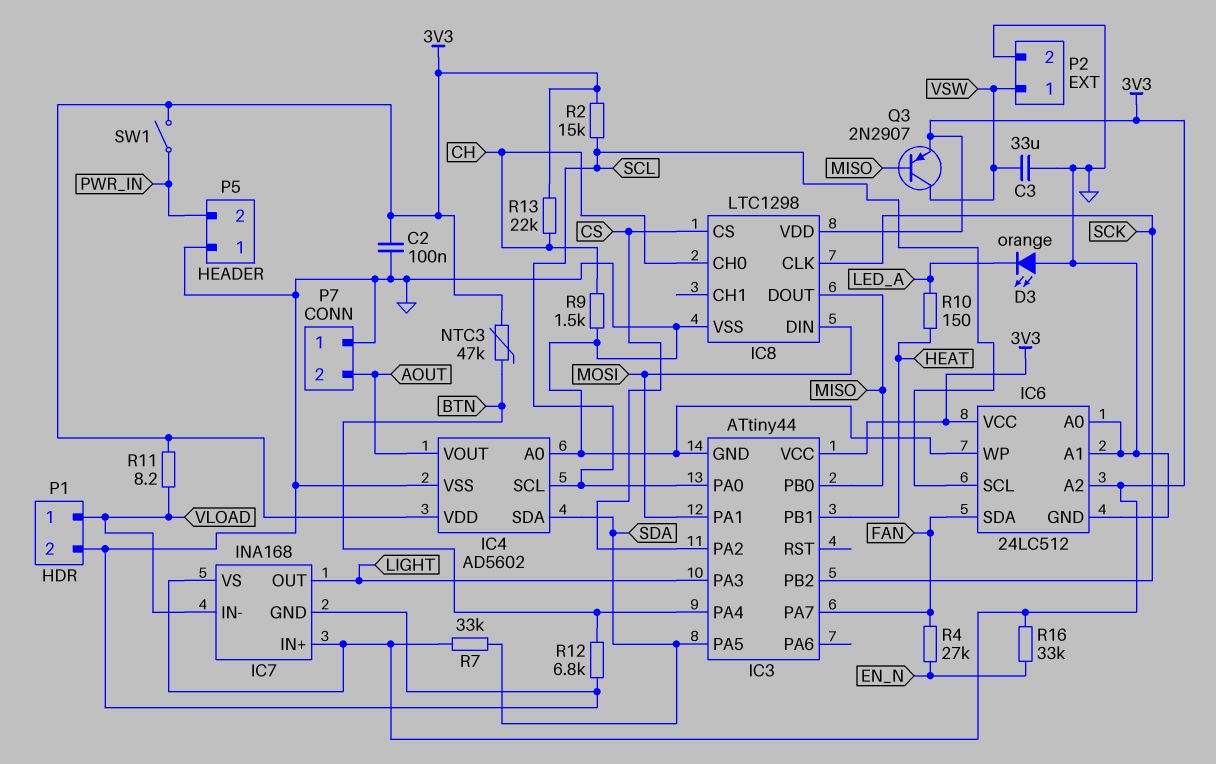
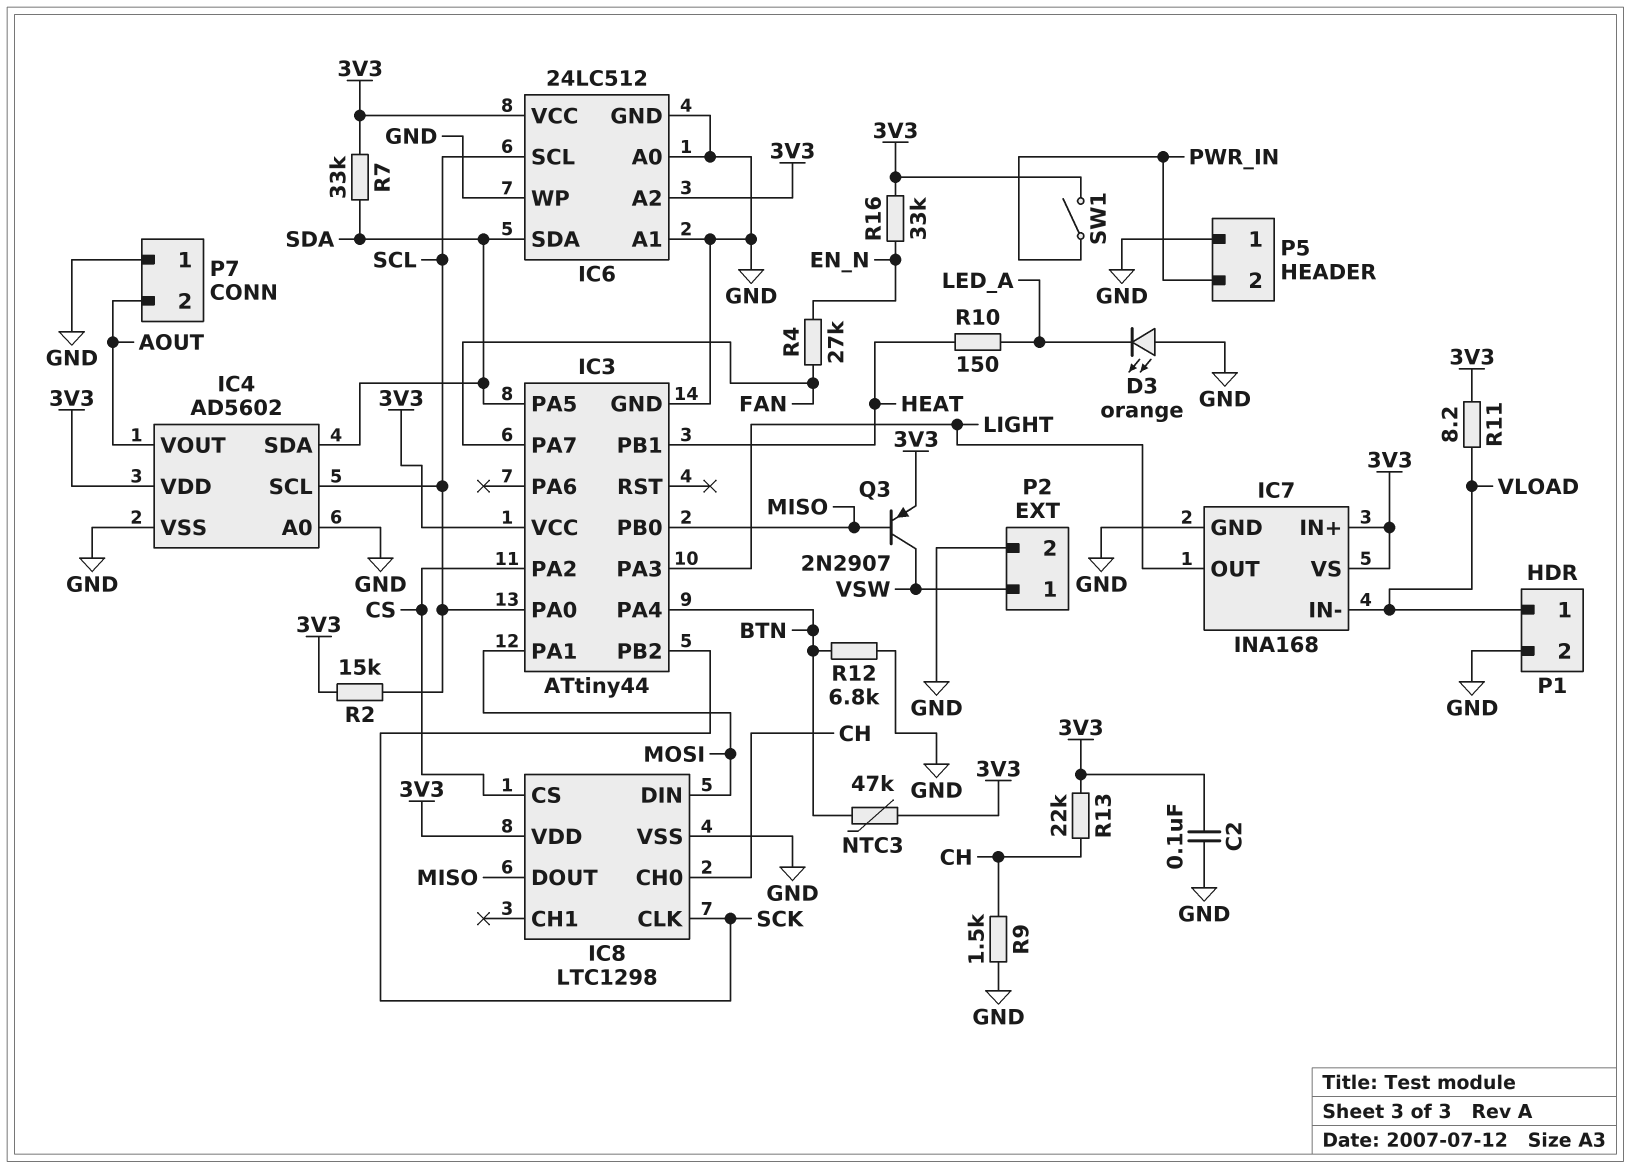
C3: 33uF (GND, VSW) -> none
IC6 pin SDA: FAN -> SDA

